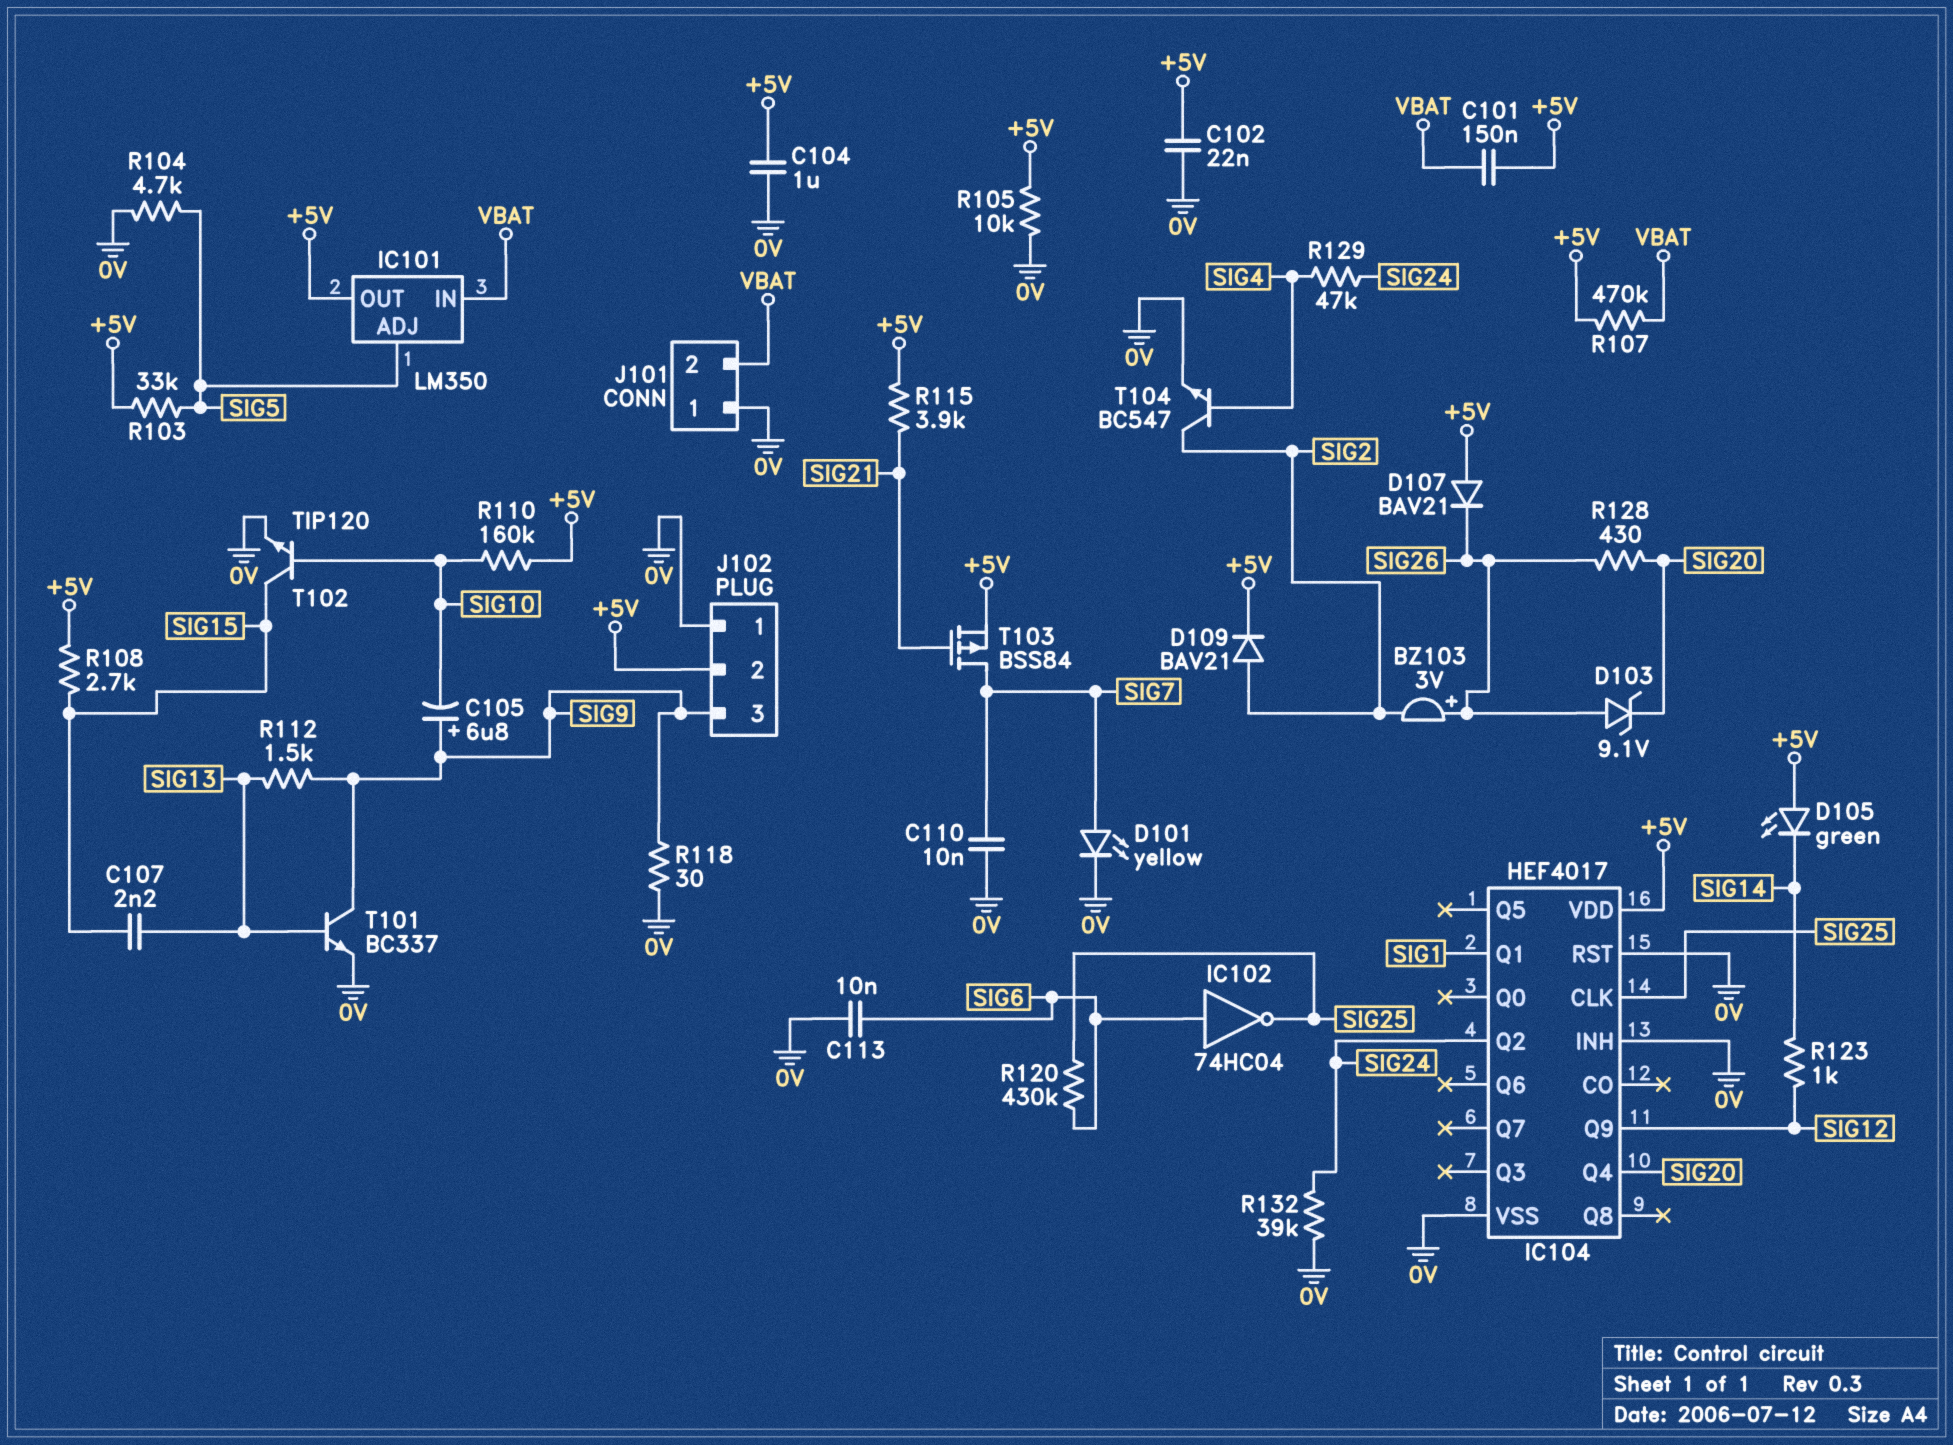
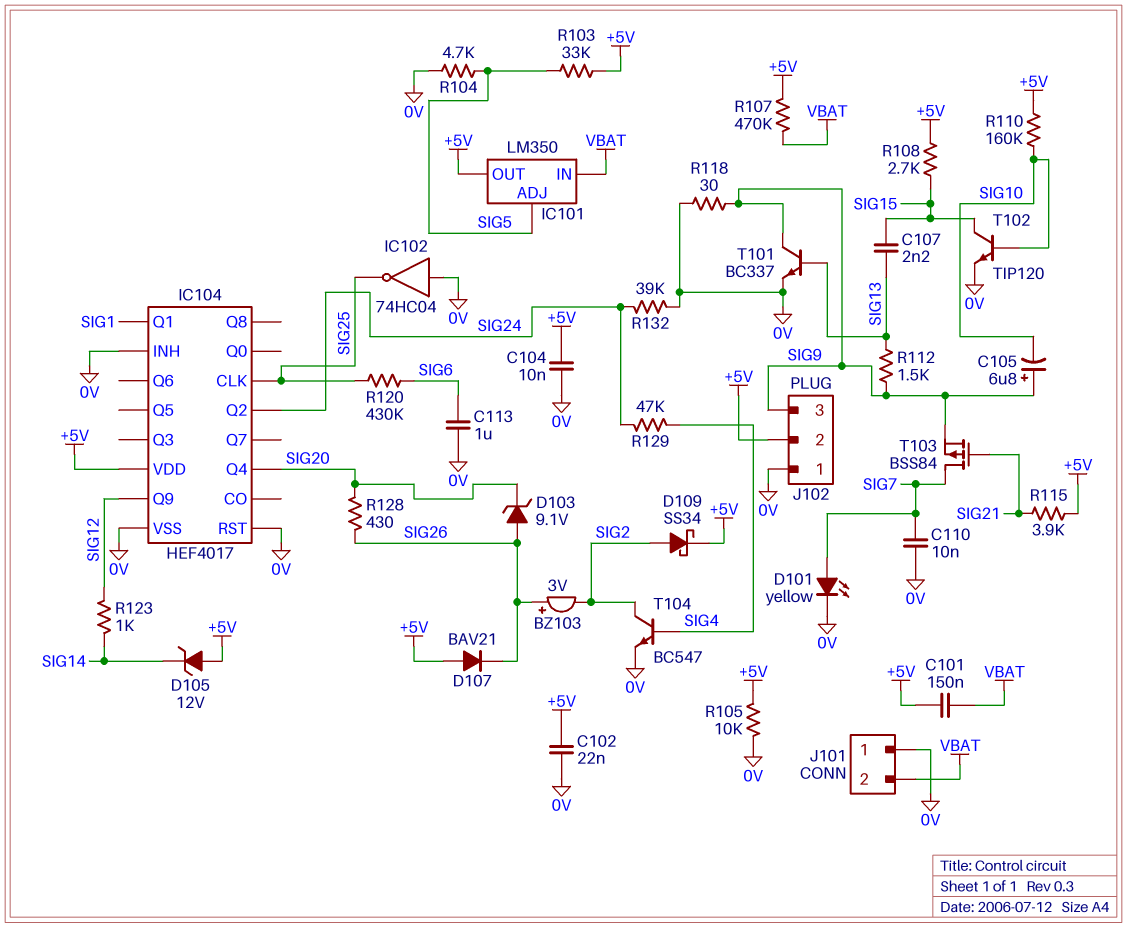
C104: 1uF (+5V, 0V) -> 10nF (+5V, 0V)
C113: 10nF (0V, SIG6) -> 1uF (0V, SIG6)
D105: LED green (A +5V, K SIG14) -> zener 12V (A +5V, K SIG14)
D109: diode BAV21 (A SIG2, K +5V) -> schottky SS34 (A SIG2, K +5V)
IC102: NOT 74HC04 (in SIG6, out SIG25) -> NOT 74HC04 (in 0V, out SIG25)
T103: PMOS BSS84 (G SIG21, D SIG7, S +5V) -> PMOS BSS84 (G SIG21, D SIG7, S SIG9)

